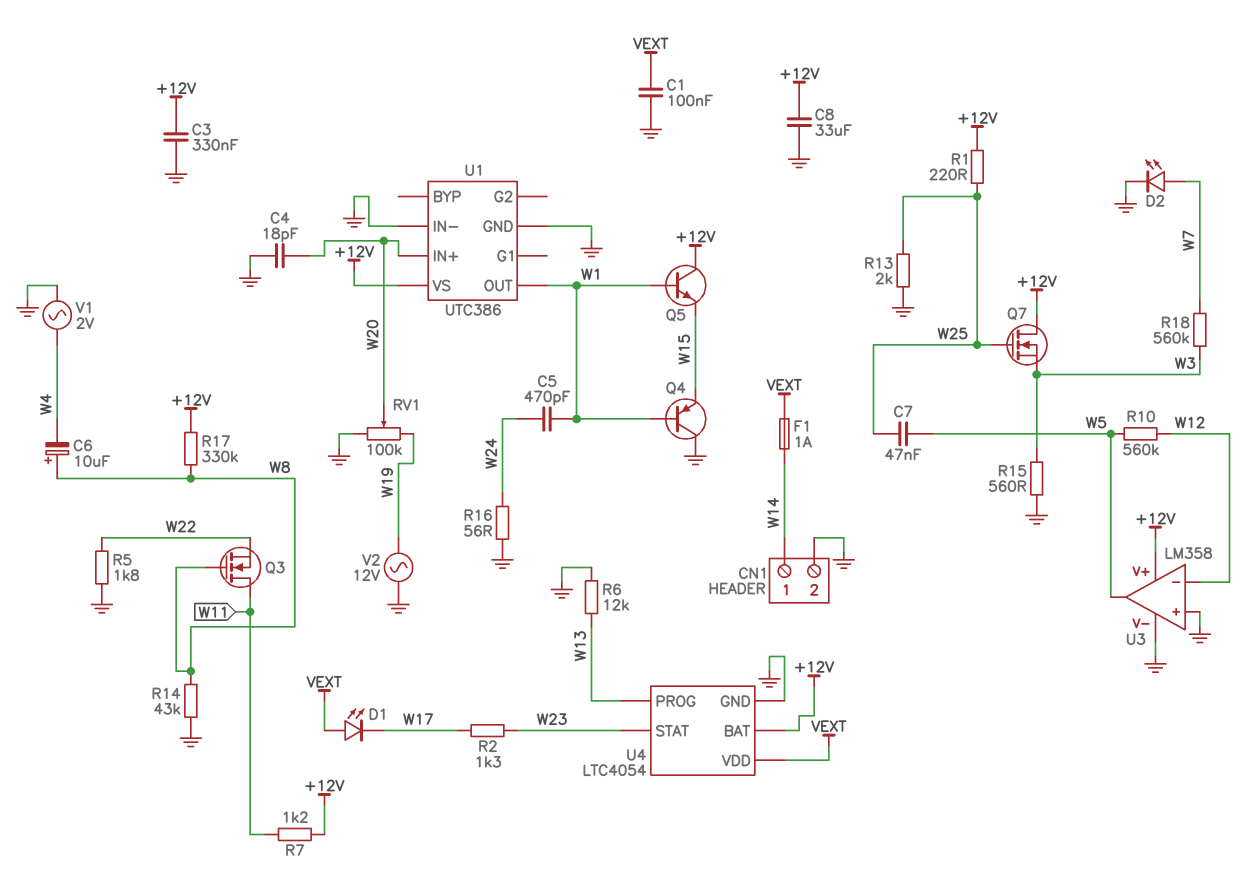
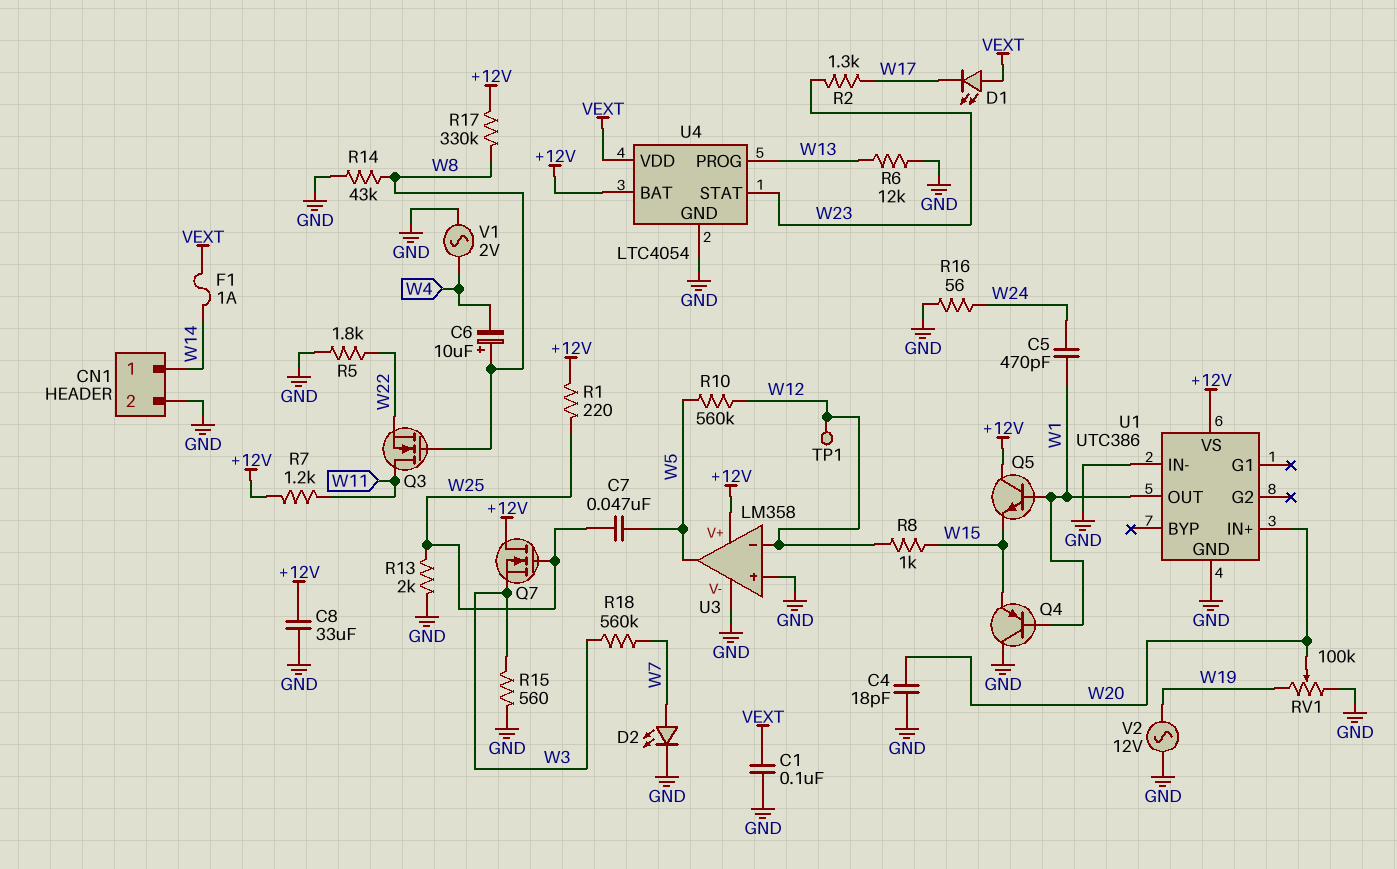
C3: 330nF (+12V, GND) -> none
R8: none -> 1k (W12, W15)
TP1: none -> test point (W12)

